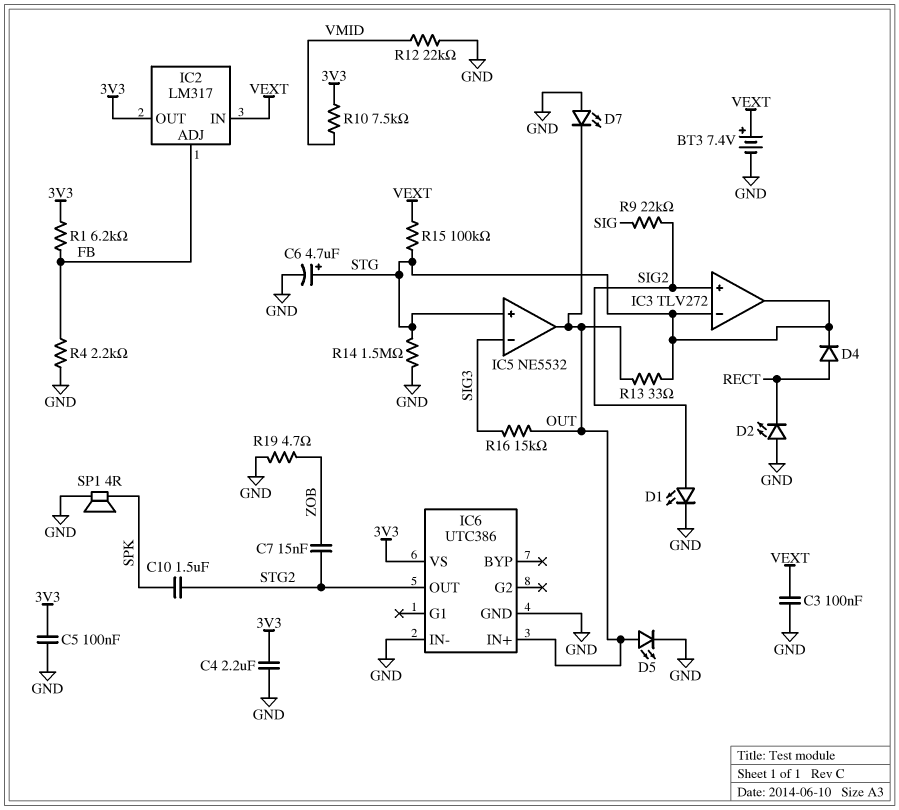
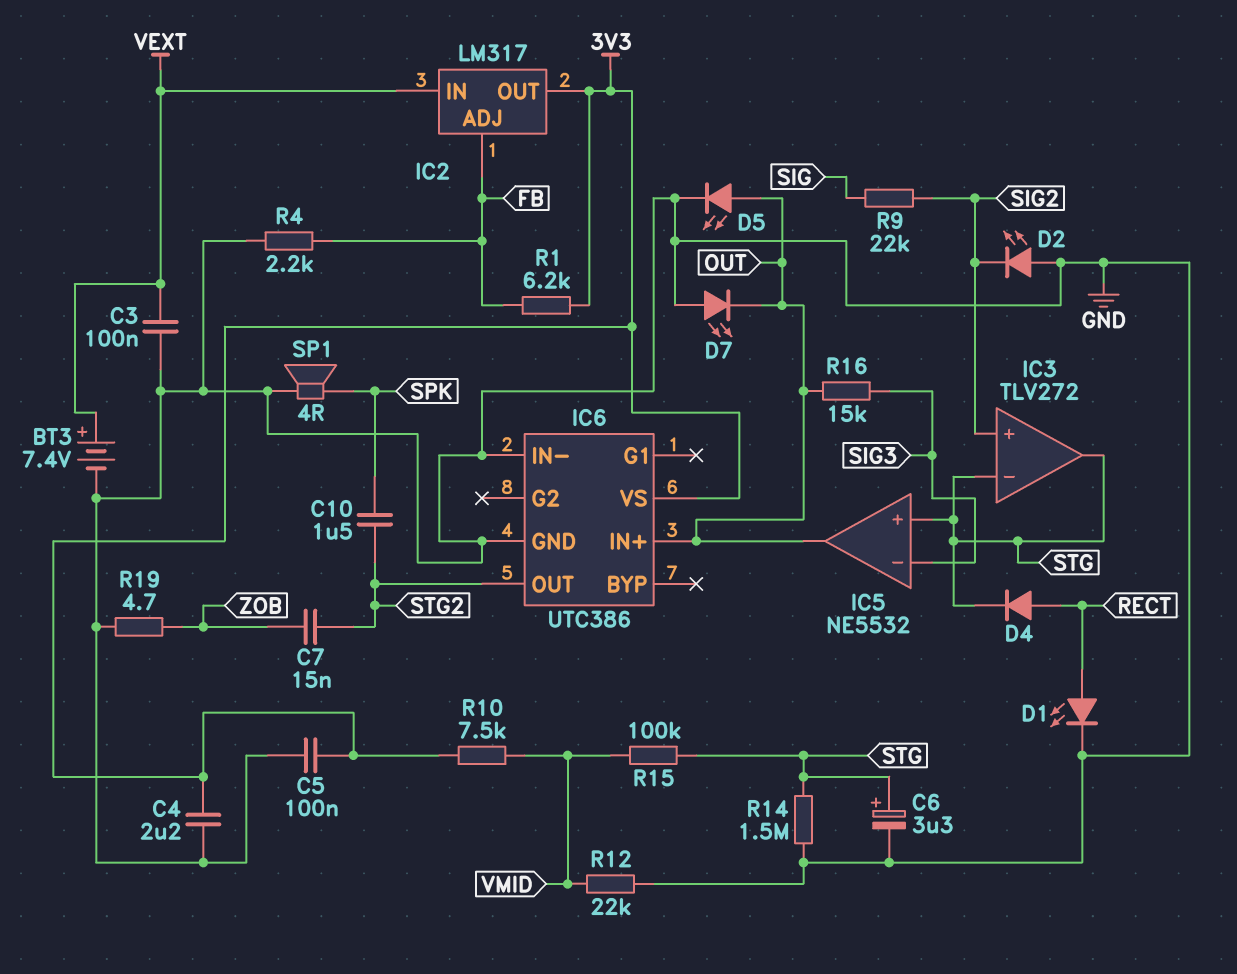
C6: 4.7uF (plus STG, minus GND) -> 3.3uF (plus STG, minus GND)
D1: LED (A SIG2, K GND) -> LED (A RECT, K GND)
D2: LED (A GND, K RECT) -> LED (A GND, K SIG2)
R13: 33 (OUT, STG) -> none
R15: 100k (STG, VEXT) -> 100k (STG, VMID)

